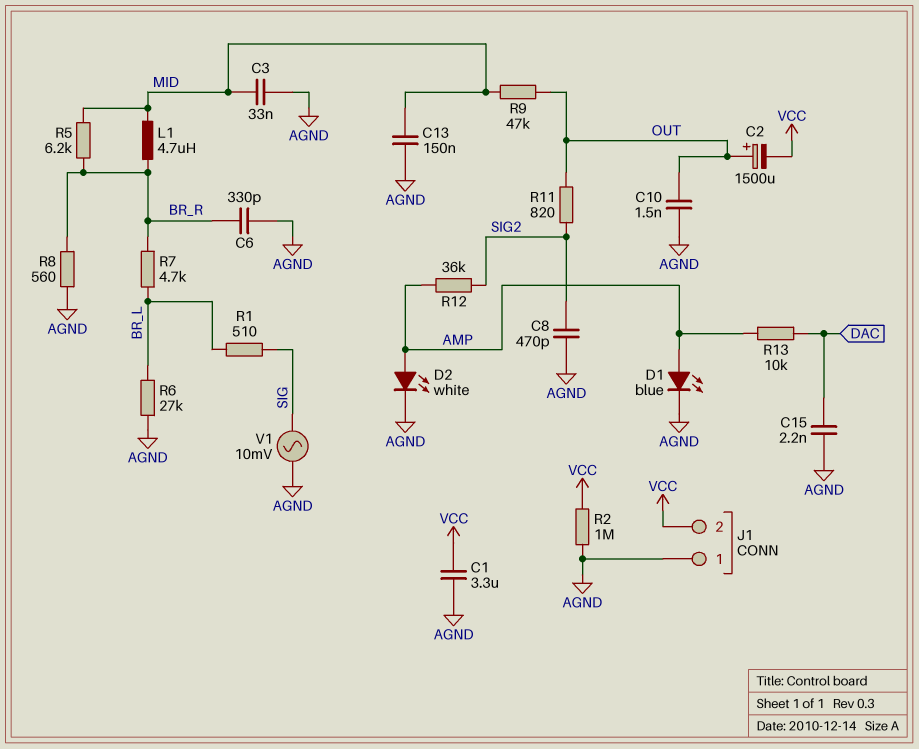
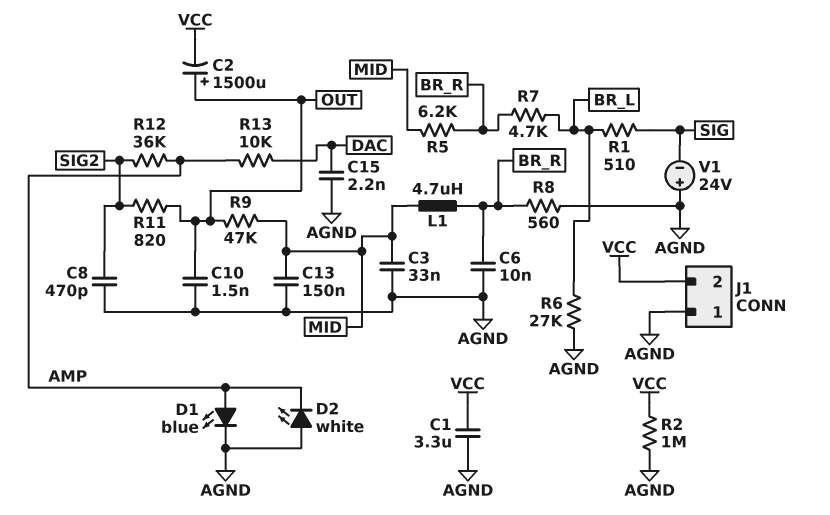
C6: 330pF (AGND, BR_R) -> 10nF (AGND, BR_R)
D2: LED white (A AMP, K AGND) -> LED white (A AGND, K AMP)
V1: AC 10mV (AGND, SIG) -> 24V (plus AGND, minus SIG)

